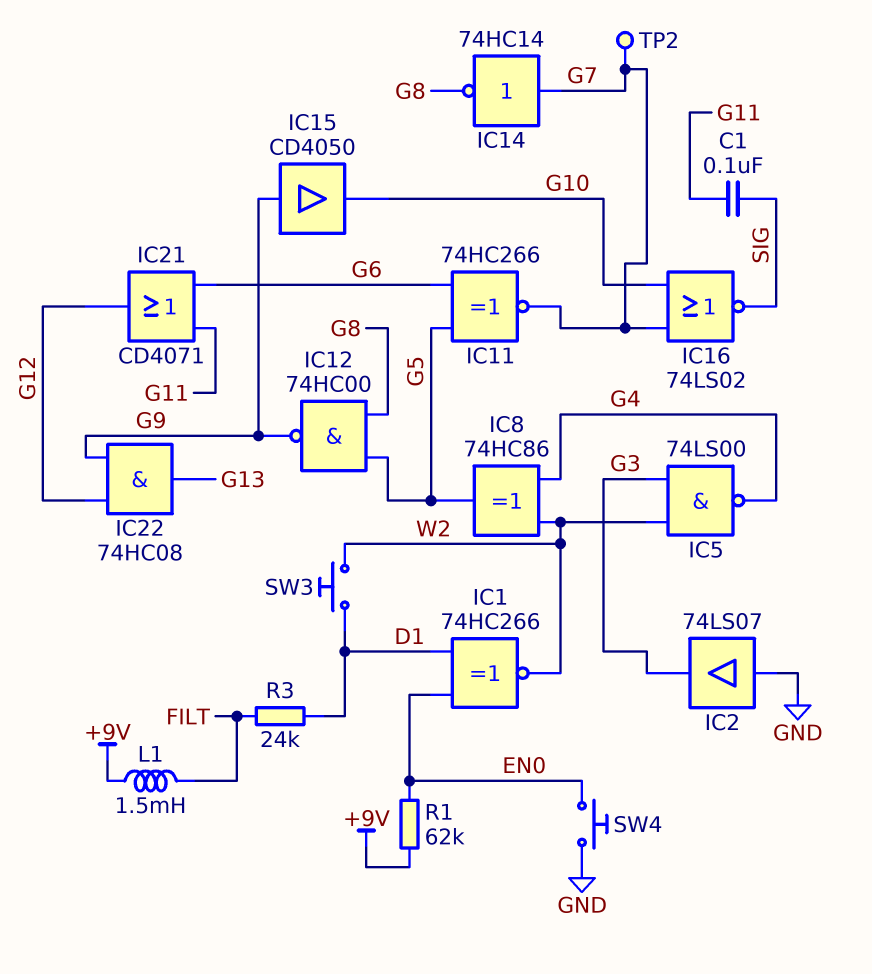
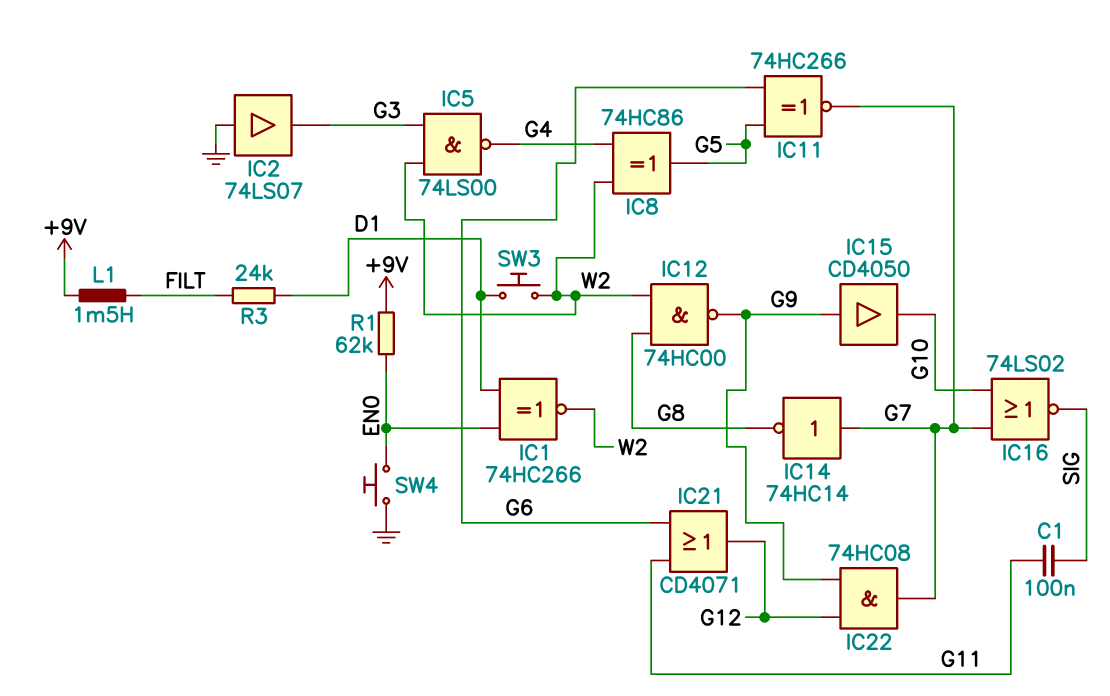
IC12: NAND 74HC00 (in G5, in G8, out G9) -> NAND 74HC00 (in G8, in W2, out G9)
IC22: AND 74HC08 (in G9, in G12, out G13) -> AND 74HC08 (in G9, in G12, out G7)
TP2: test point (G7) -> none

